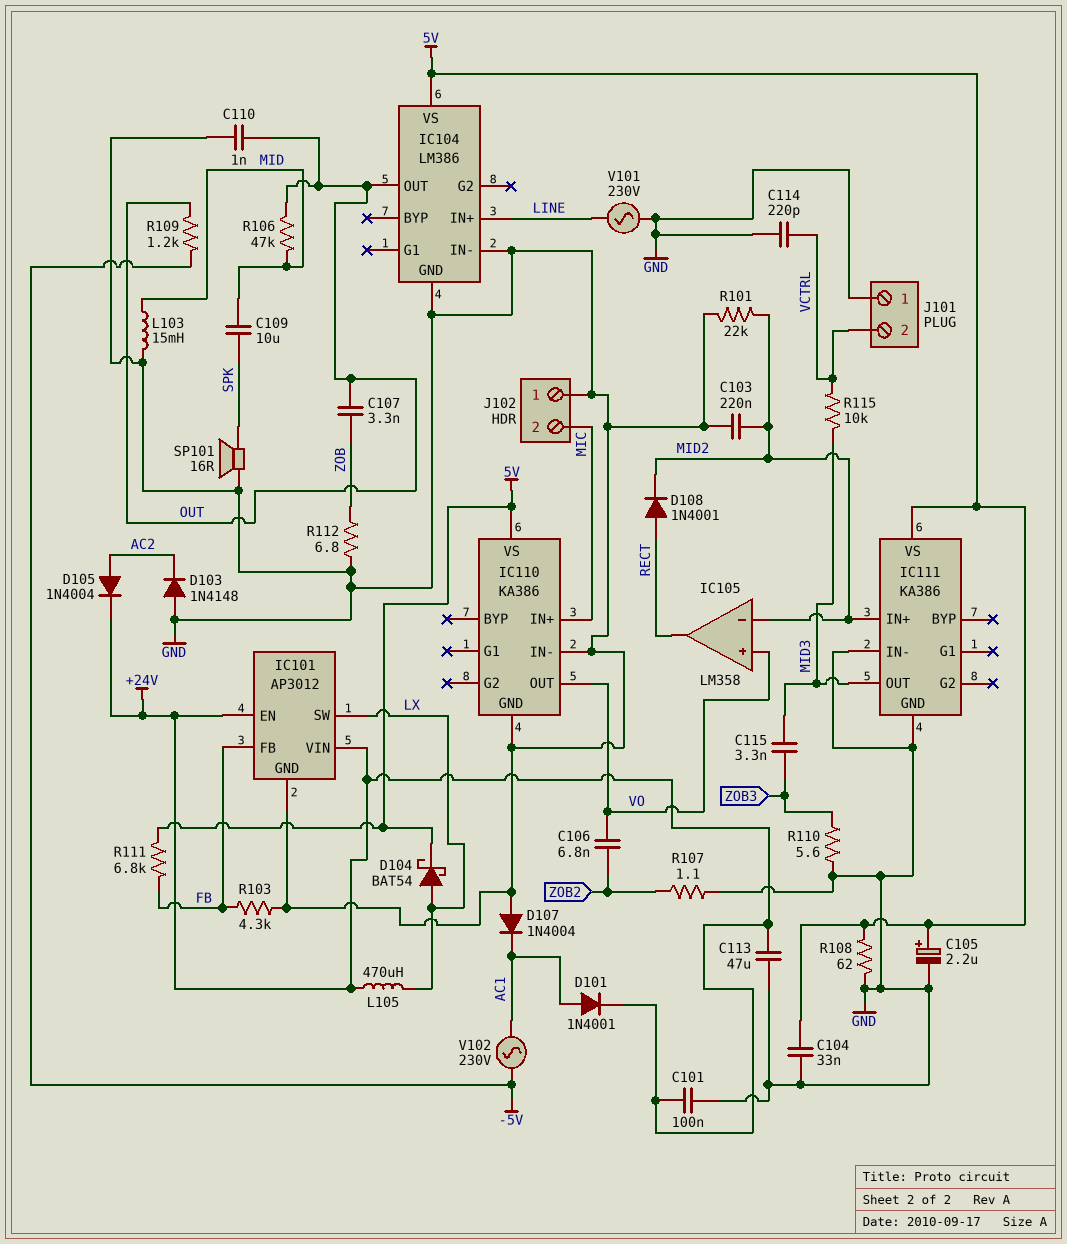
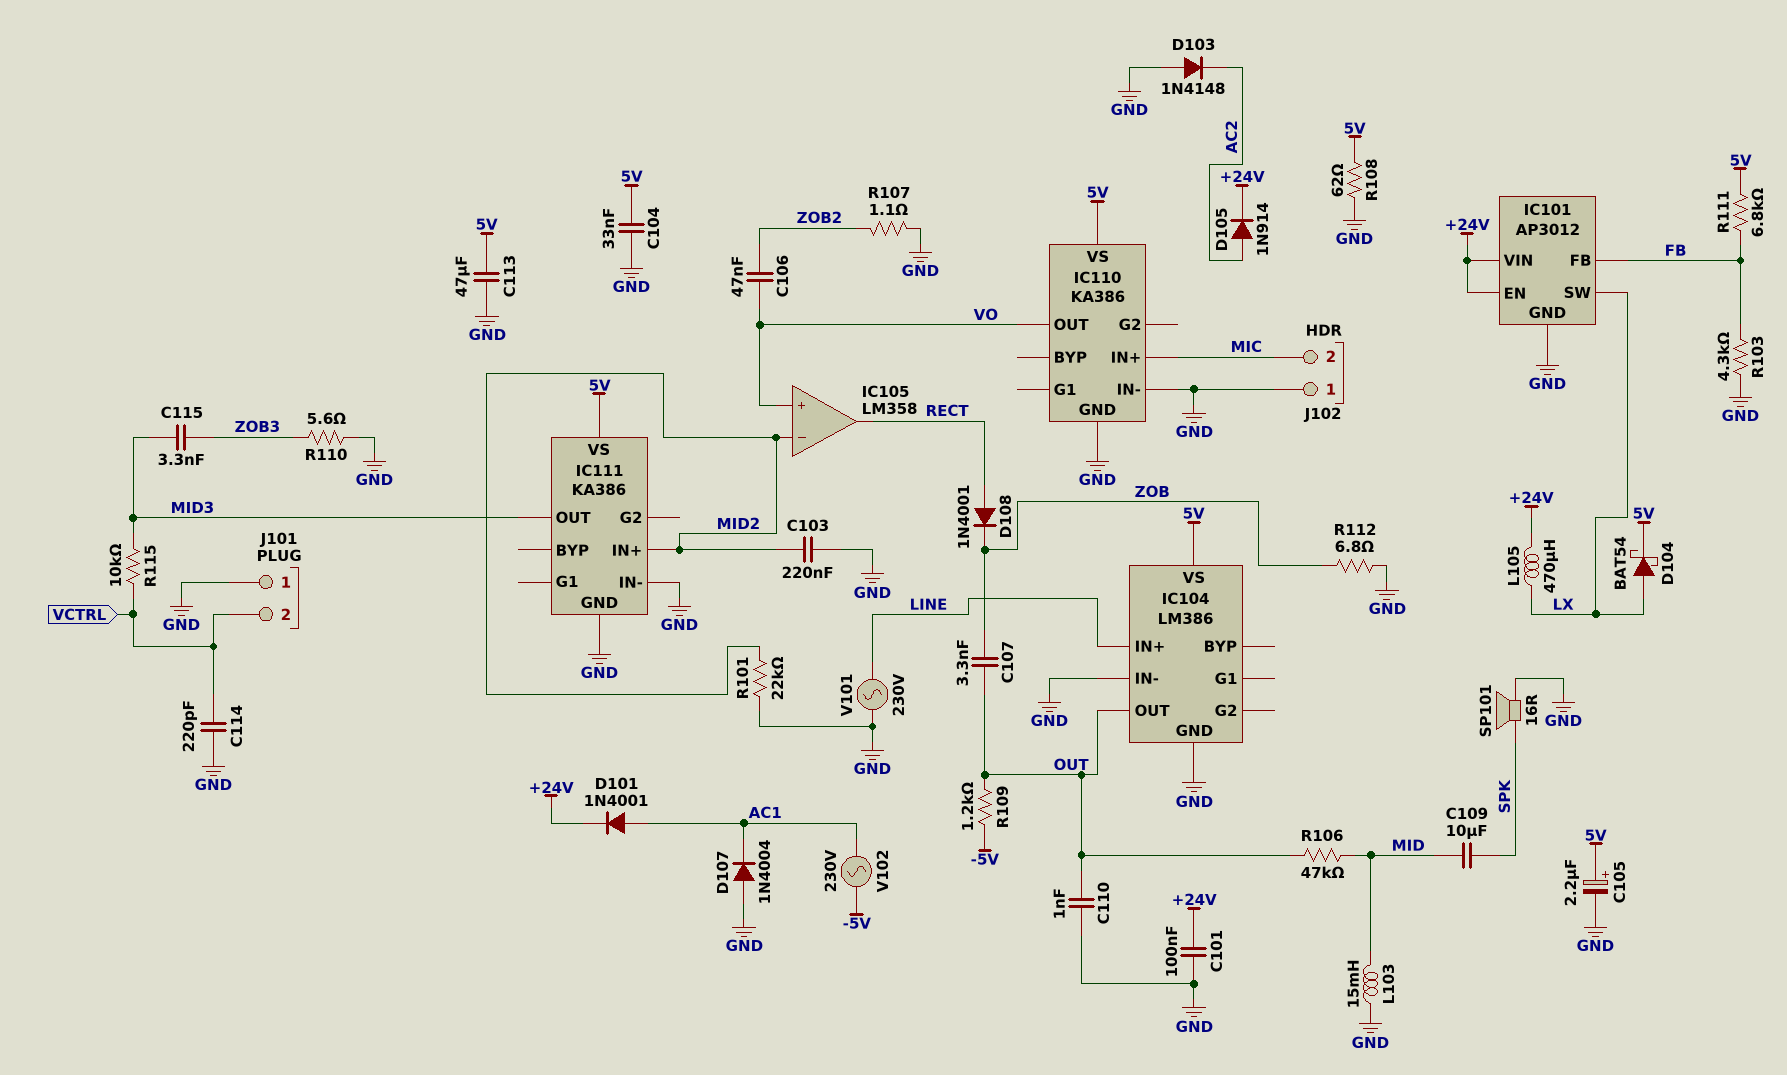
C106: 6.8nF (VO, ZOB2) -> 47nF (VO, ZOB2)
C113: 47uF (+24V, GND) -> 47uF (5V, GND)
D105: diode 1N4004 (A AC2, K +24V) -> diode 1N914 (A AC2, K +24V)
D108: diode 1N4001 (A RECT, K MID2) -> diode 1N4001 (A RECT, K ZOB)

